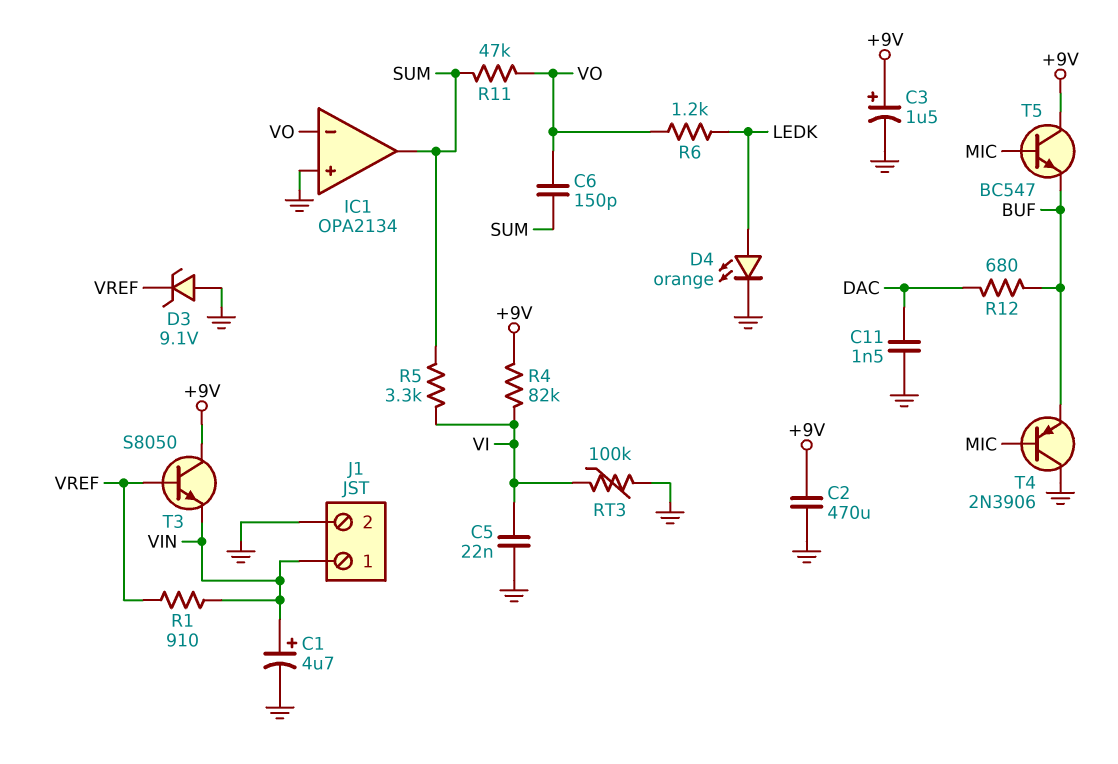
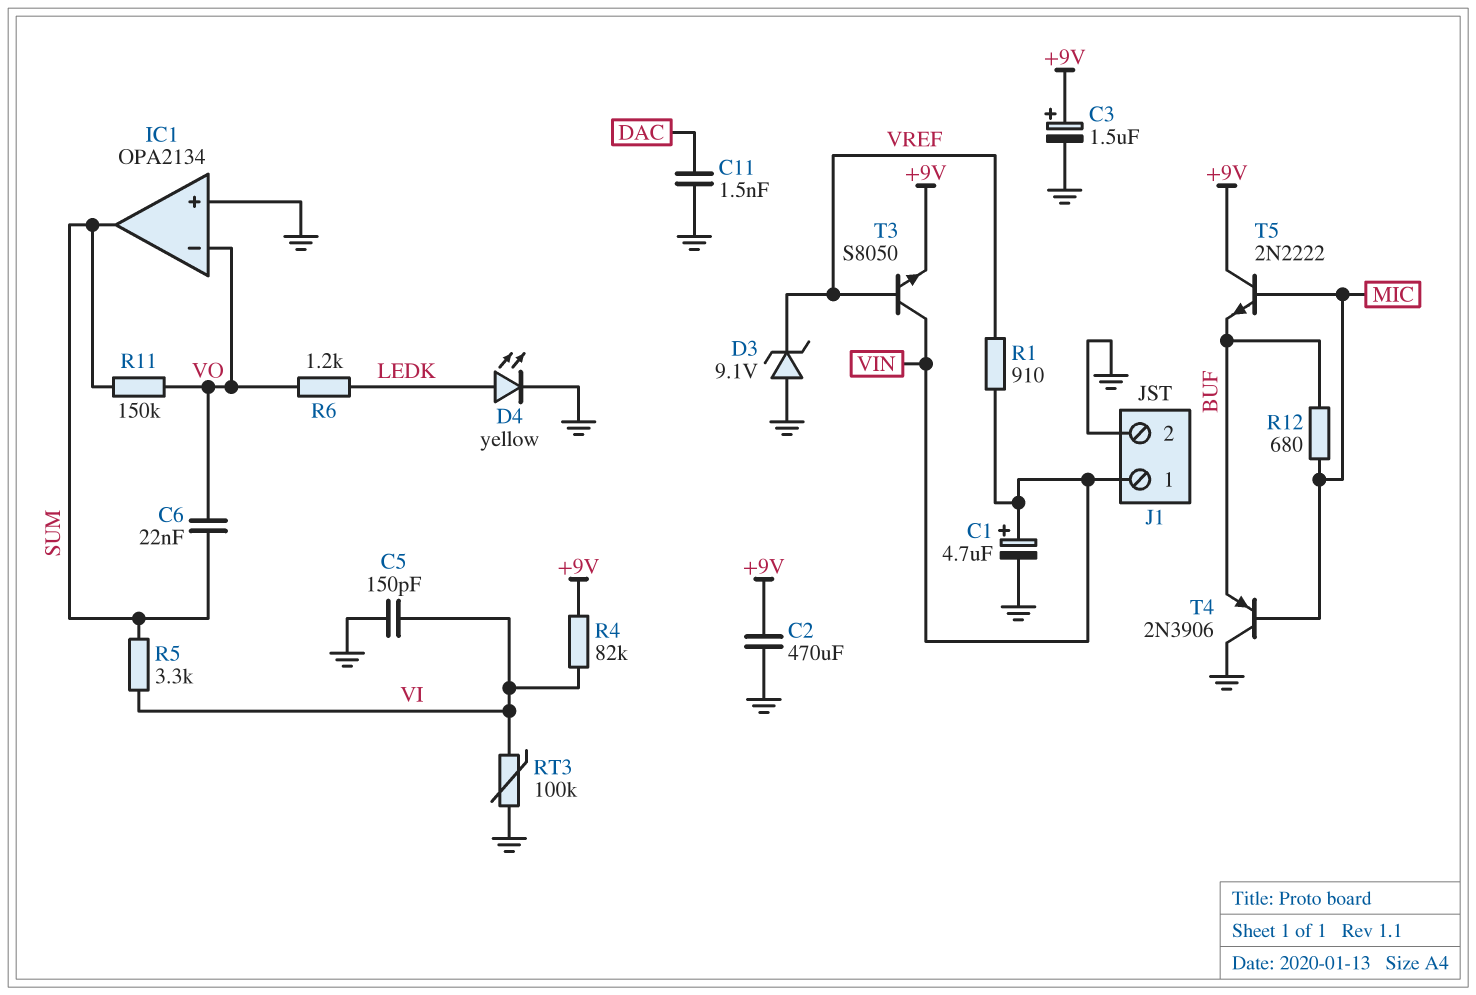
C5: 22nF (GND, VI) -> 150pF (GND, VI)
C6: 150pF (SUM, VO) -> 22nF (SUM, VO)
D4: LED orange (A LEDK, K GND) -> LED yellow (A LEDK, K GND)
R11: 47k (SUM, VO) -> 150k (SUM, VO)
R12: 680 (BUF, DAC) -> 680 (BUF, MIC)
T3: NPN S8050 (B VREF, C +9V, E VIN) -> NPN S8050 (B VREF, C VIN, E +9V)
T5: NPN BC547 (B MIC, C +9V, E BUF) -> NPN 2N2222 (B MIC, C +9V, E BUF)

